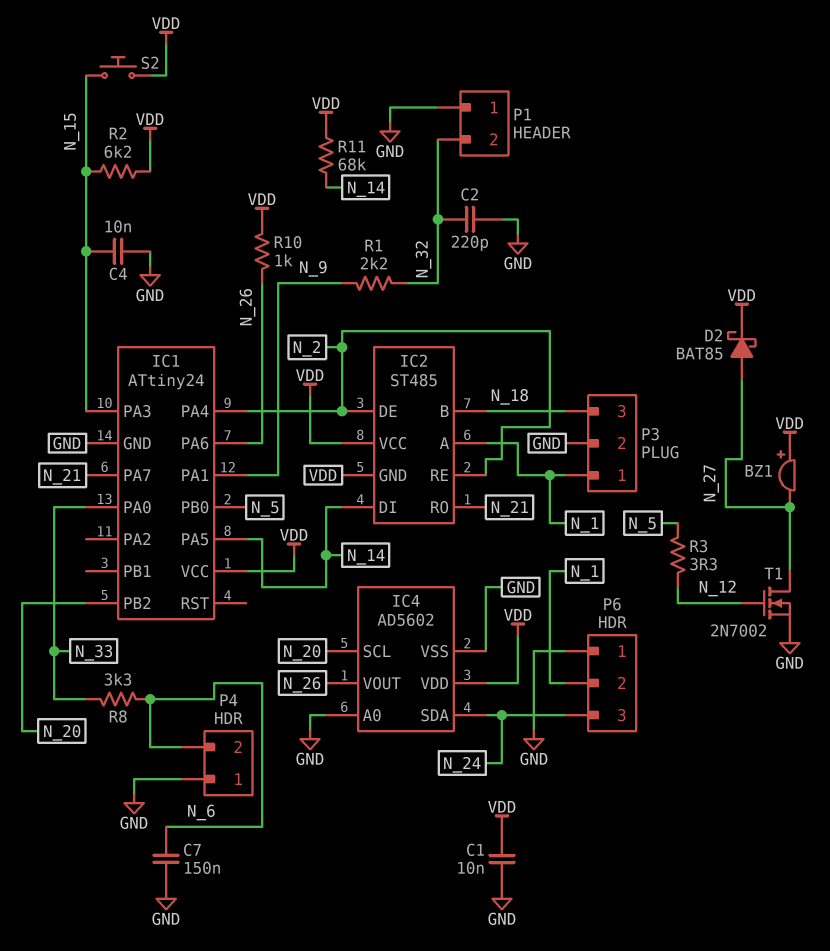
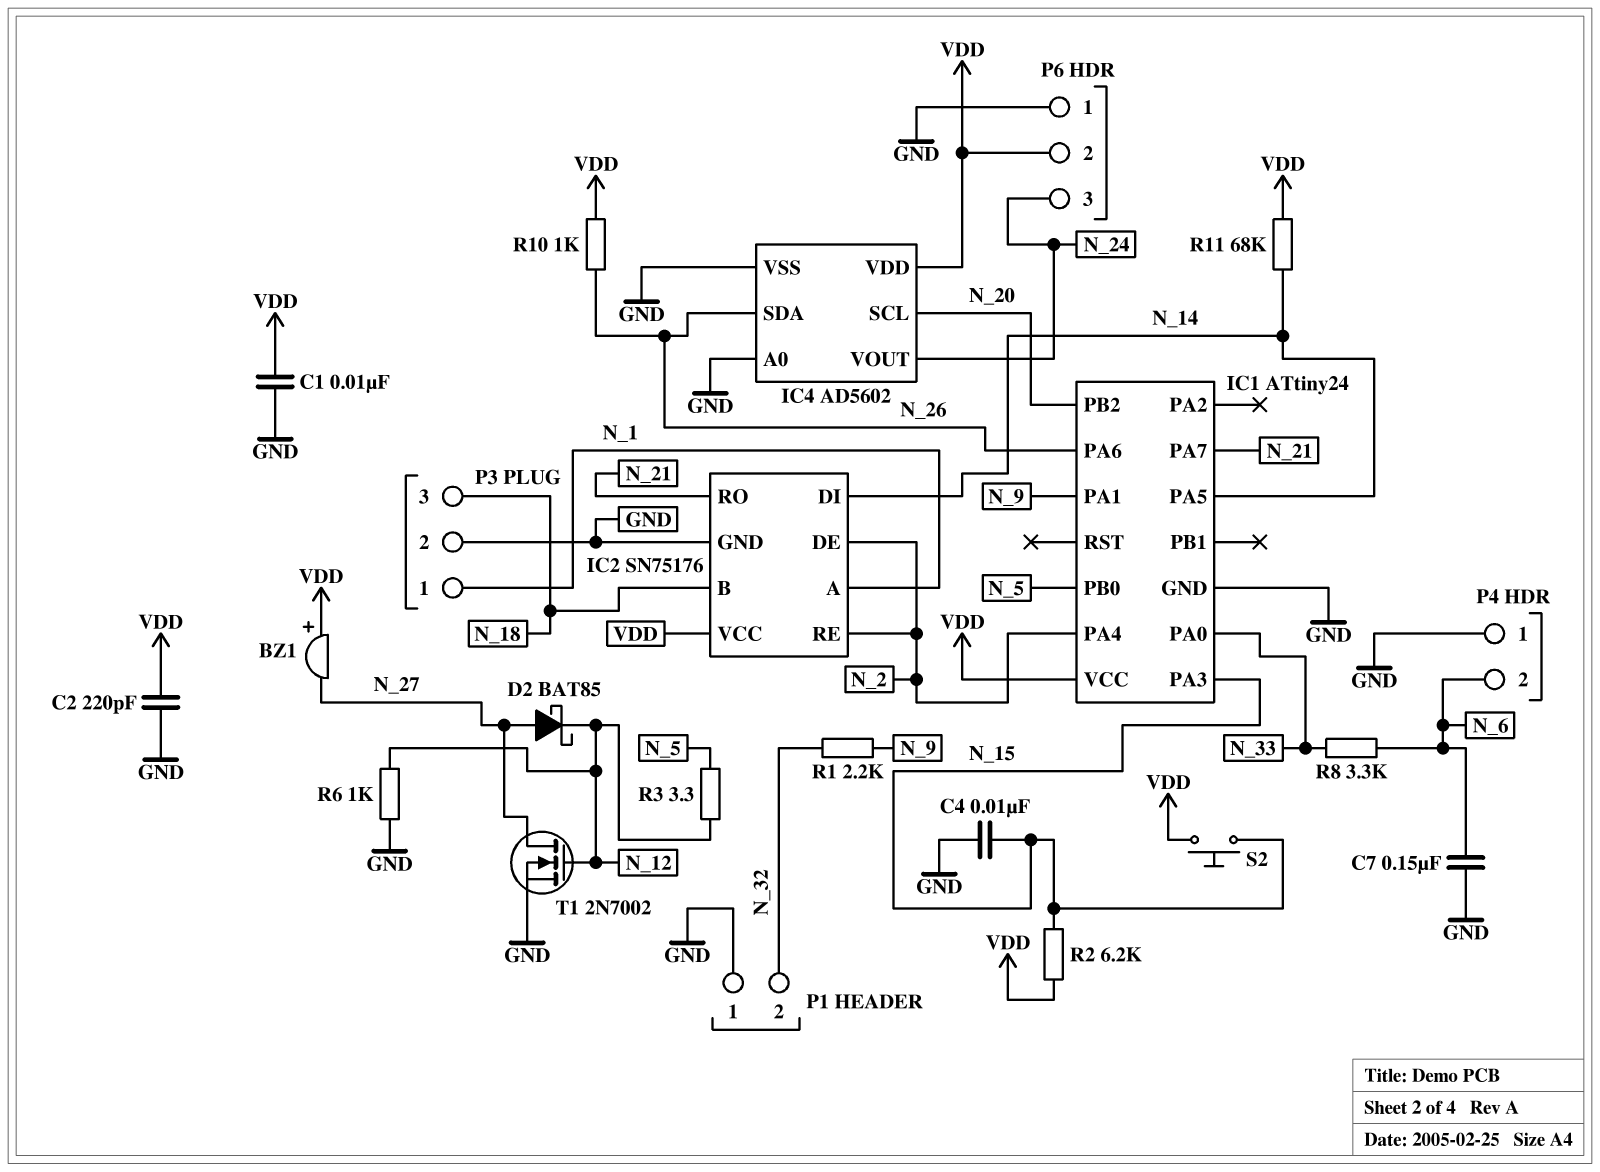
C2: 220pF (GND, N_32) -> 220pF (GND, VDD)
D2: schottky BAT85 (A N_27, K VDD) -> schottky BAT85 (A N_27, K N_12)
IC2: ST485 -> SN75176
IC2 pin GND: VDD -> GND
IC4 pin SDA: N_24 -> N_26
IC4 pin VOUT: N_26 -> N_24
P6 pin 2: N_1 -> VDD
R6: none -> 1k (GND, N_12)

